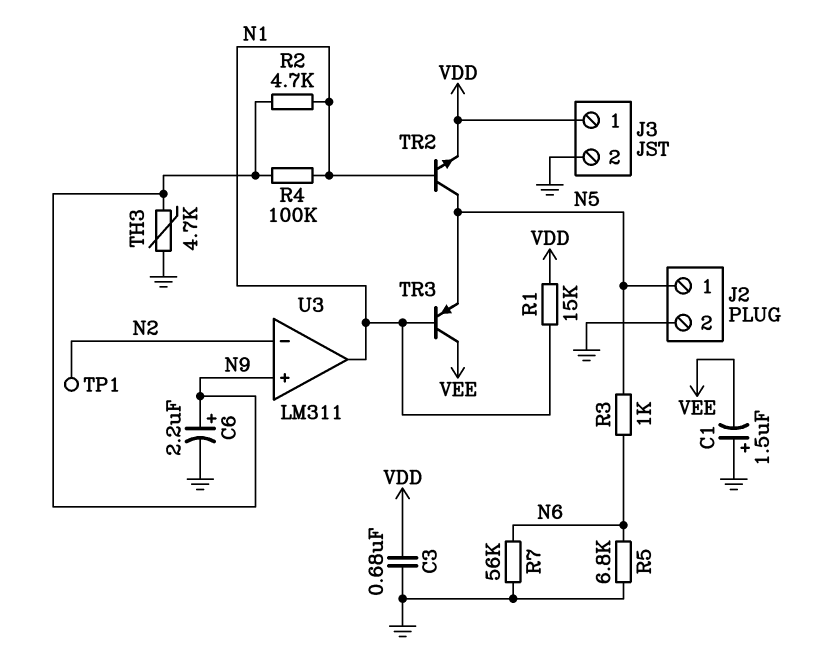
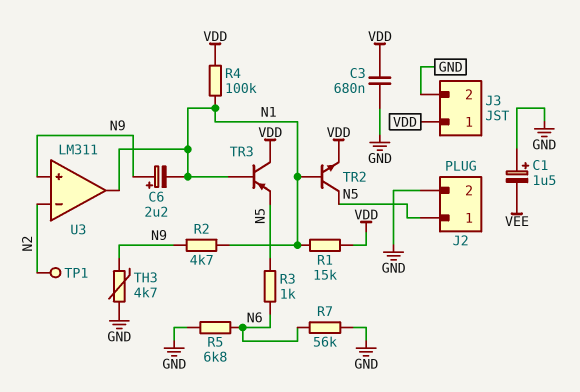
C6: 2.2uF (plus N9, minus GND) -> 2.2uF (plus N9, minus N1)
R4: 100k (N1, N9) -> 100k (N1, VDD)
TR3: PNP (B N1, C VEE, E N5) -> PNP (B N1, C VDD, E N5)

